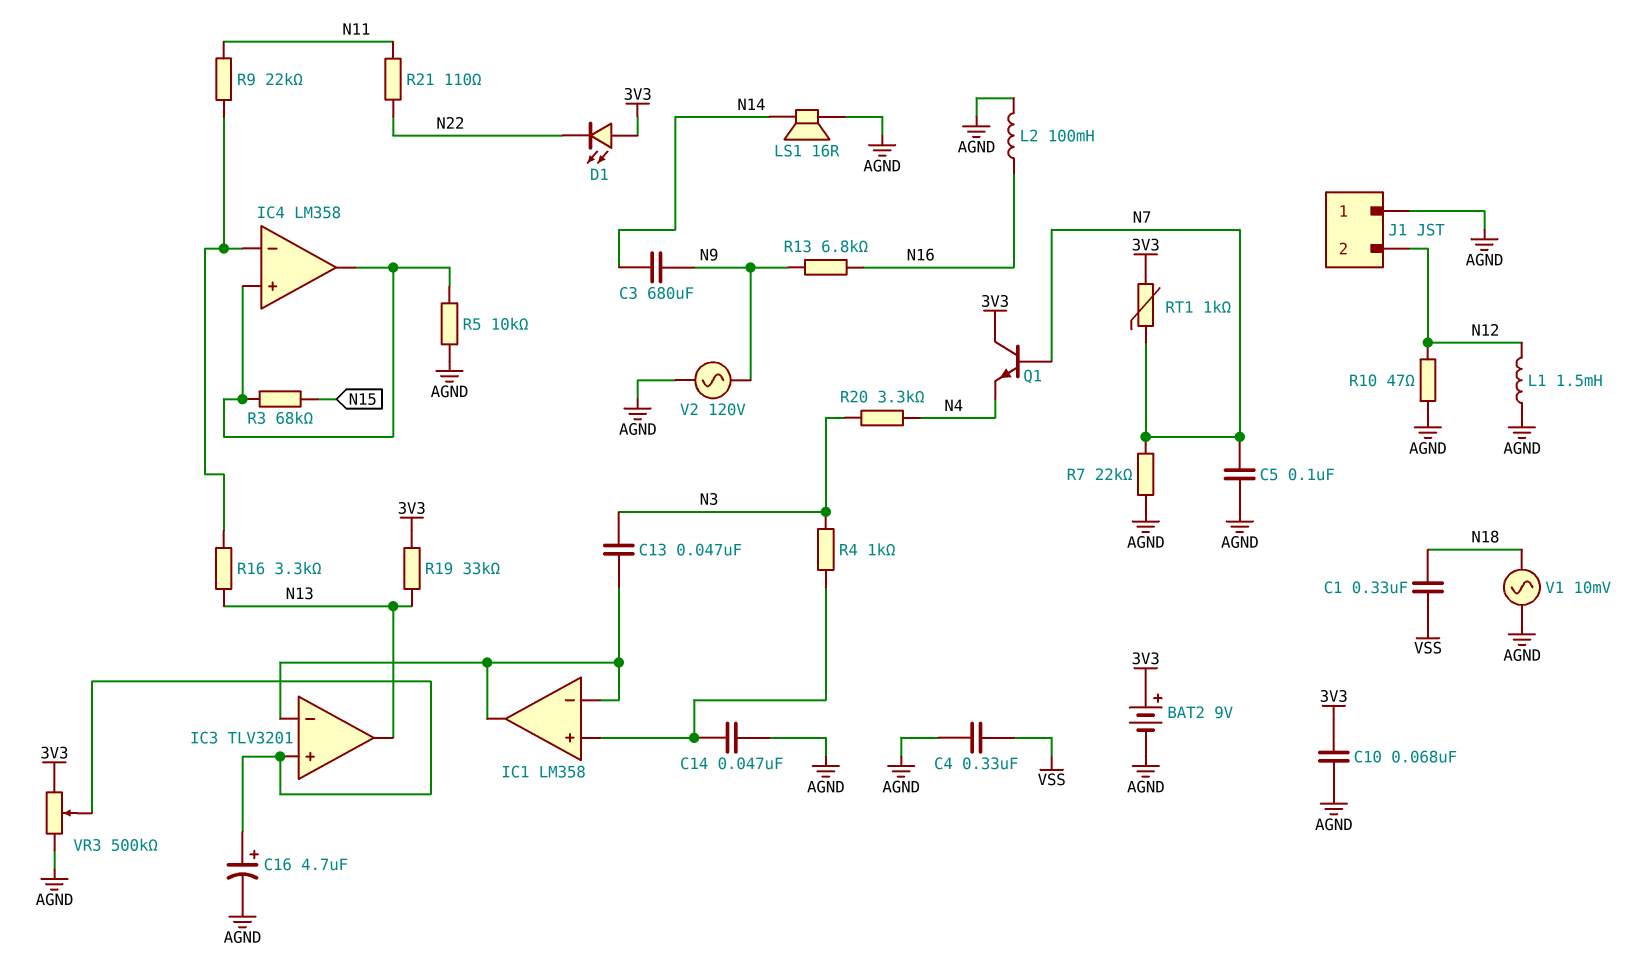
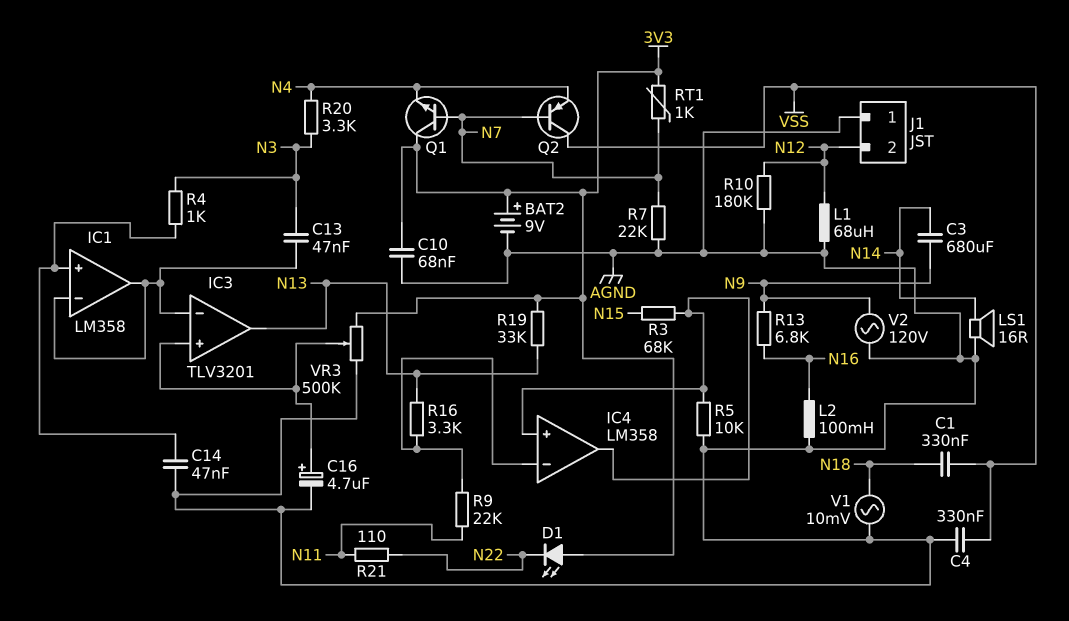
C5: 100nF (AGND, N7) -> none
L1: 1.5mH (AGND, N12) -> 68uH (AGND, N12)
Q2: none -> PNP (B N7, C VSS, E N4)
R10: 47 (AGND, N12) -> 180k (AGND, N12)

